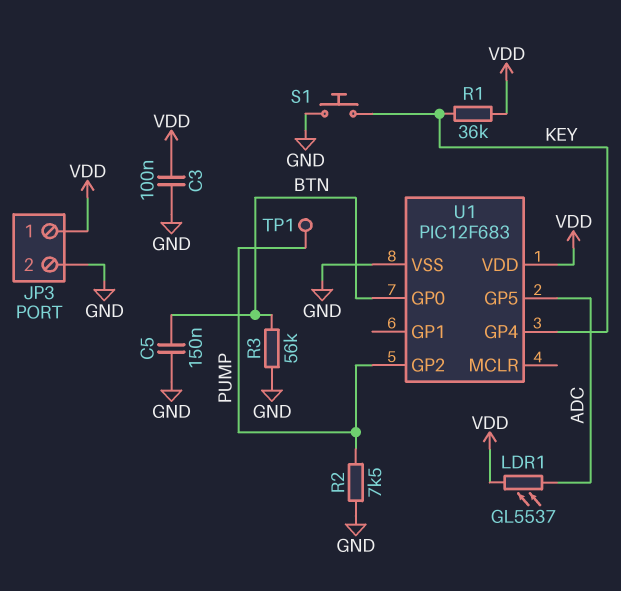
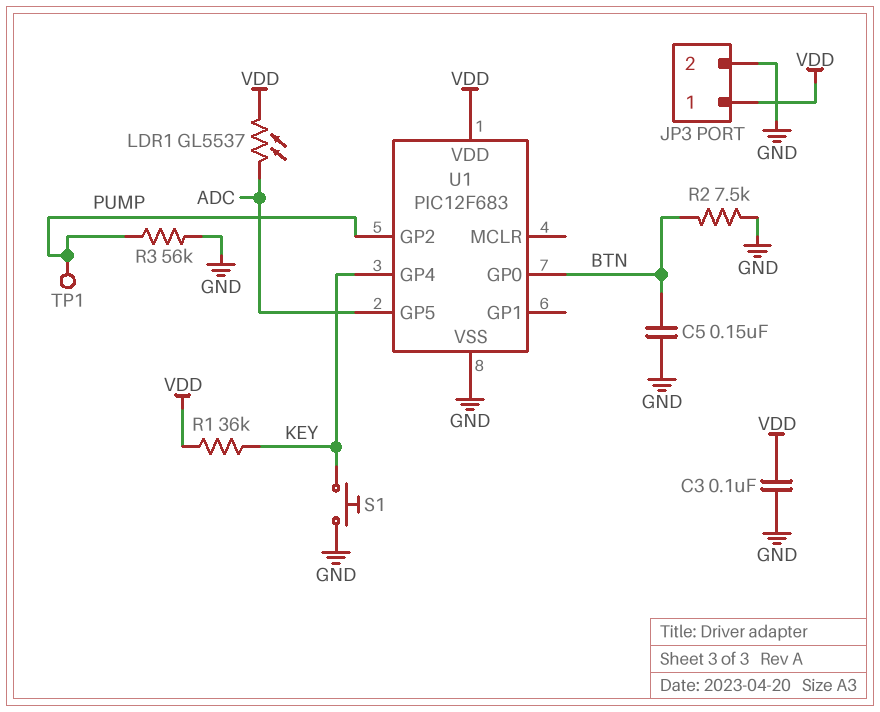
R2: 7.5k (GND, PUMP) -> 7.5k (BTN, GND)
R3: 56k (BTN, GND) -> 56k (GND, PUMP)

